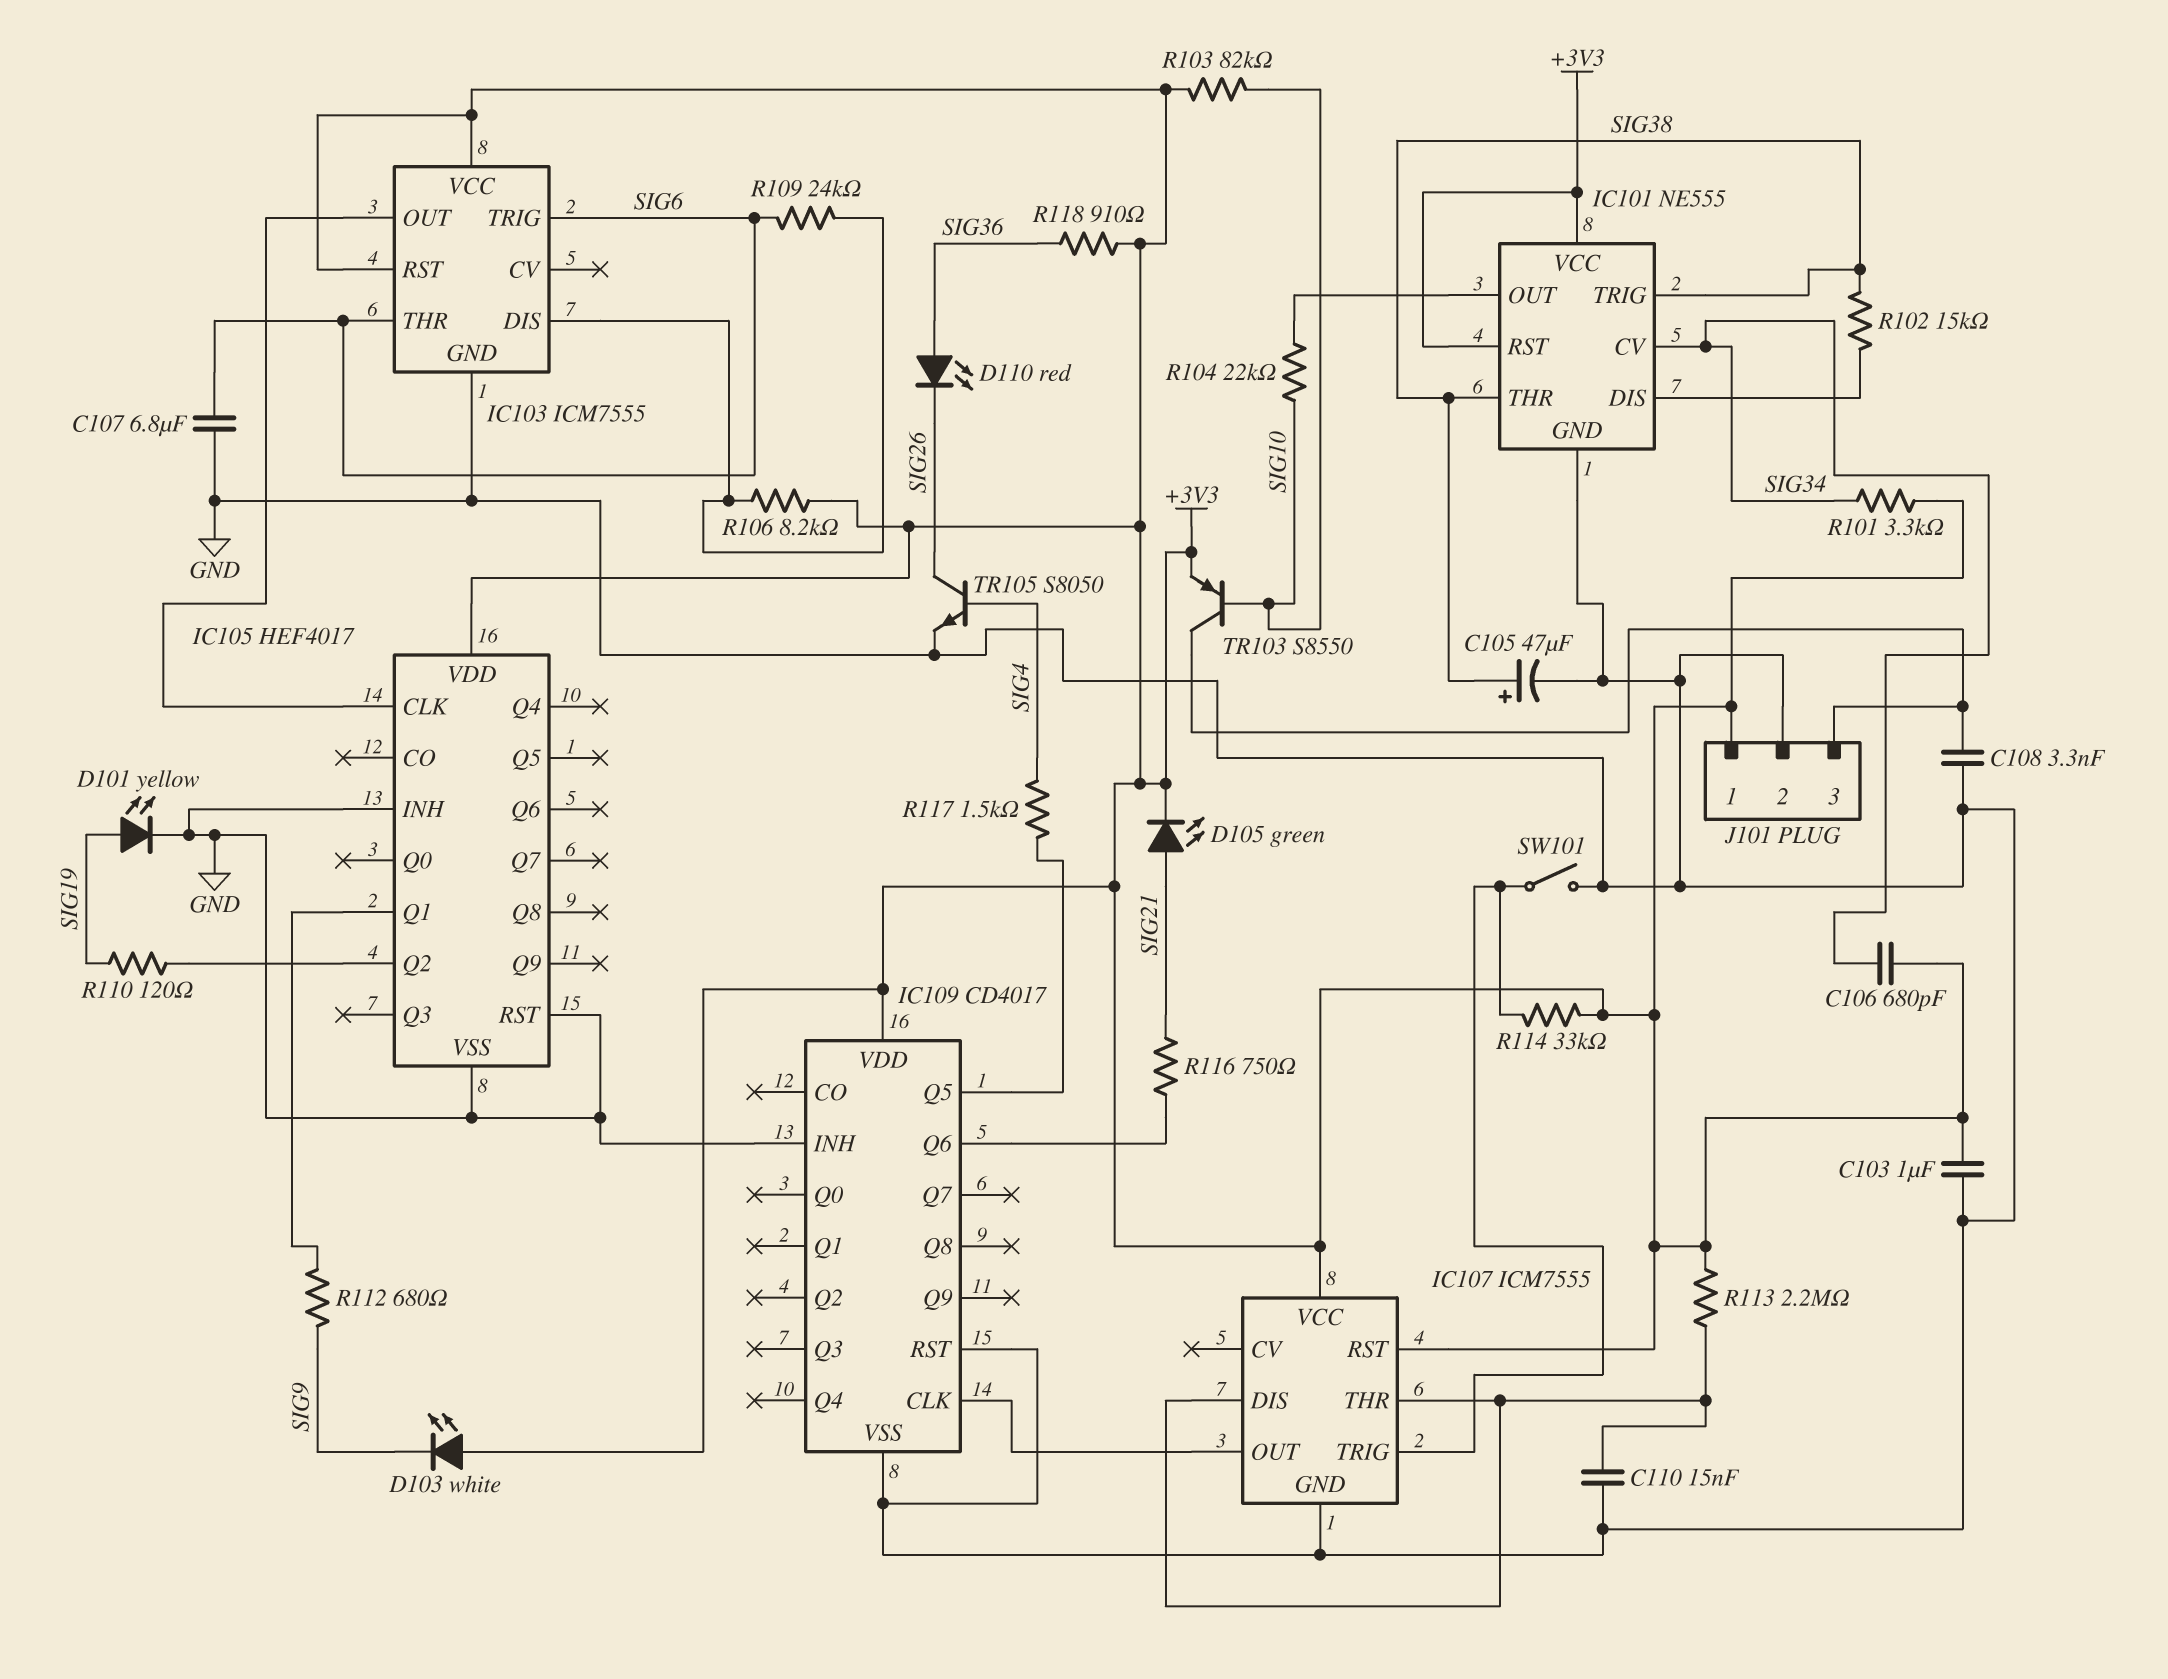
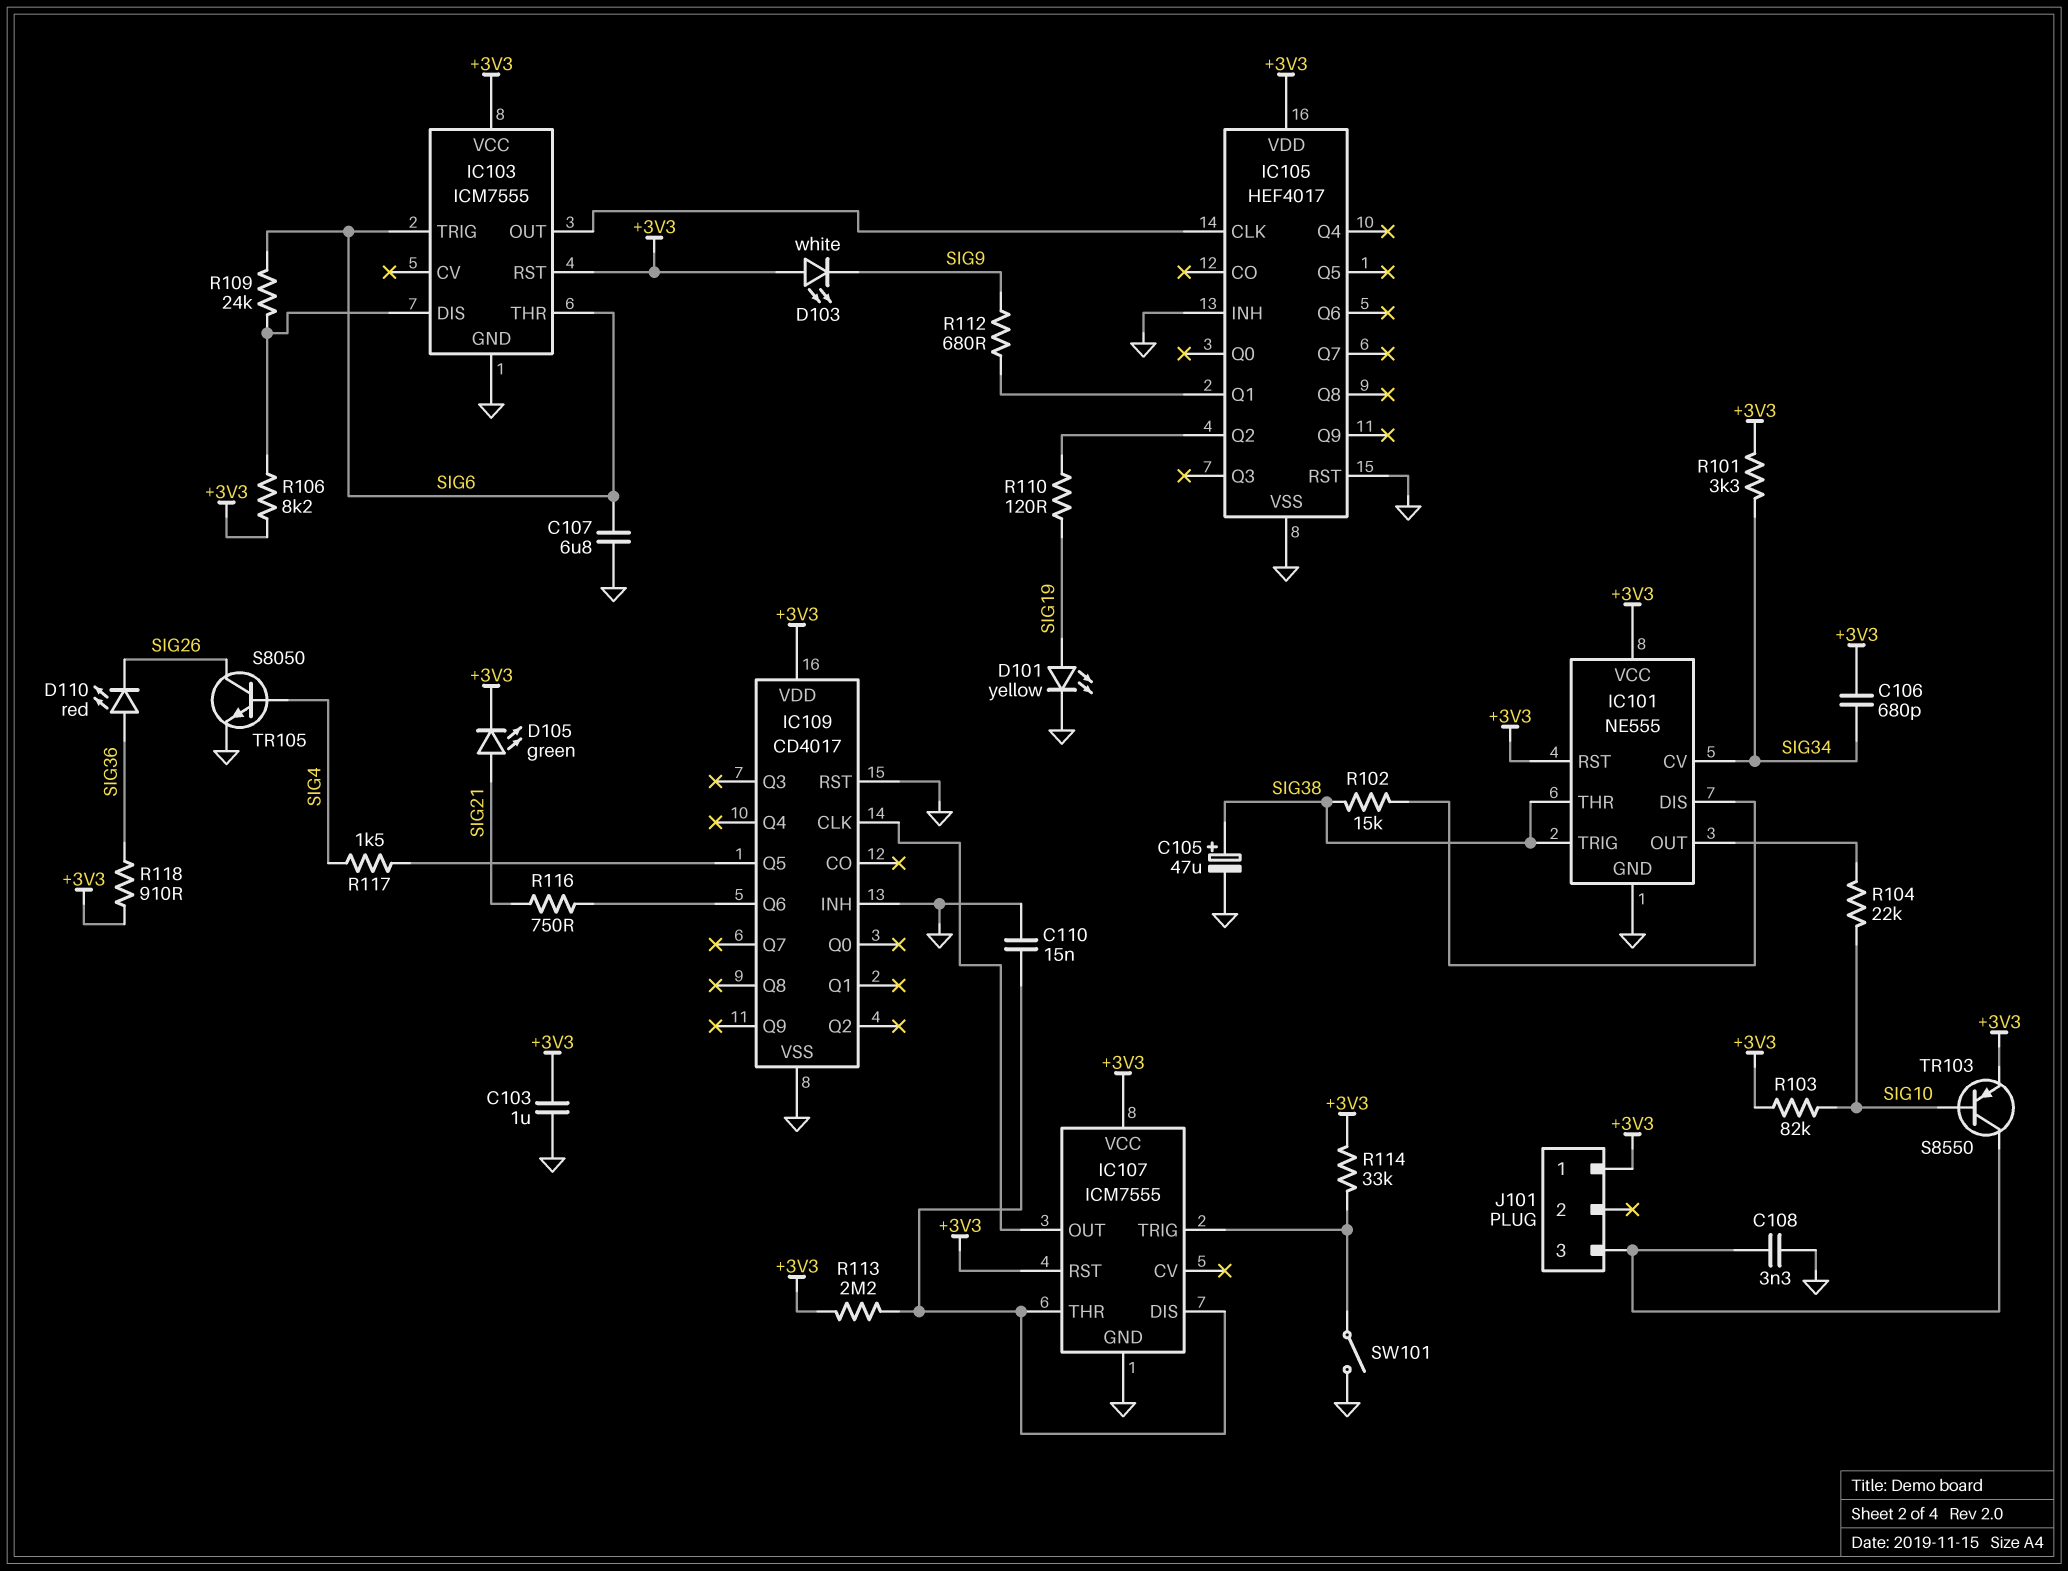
J101 pin 2: GND -> none

